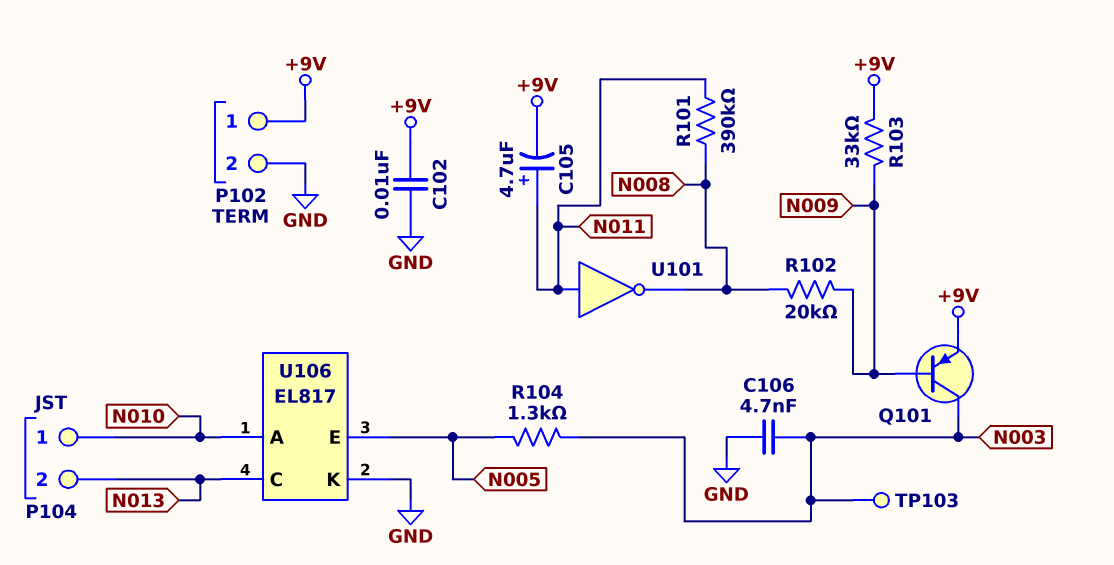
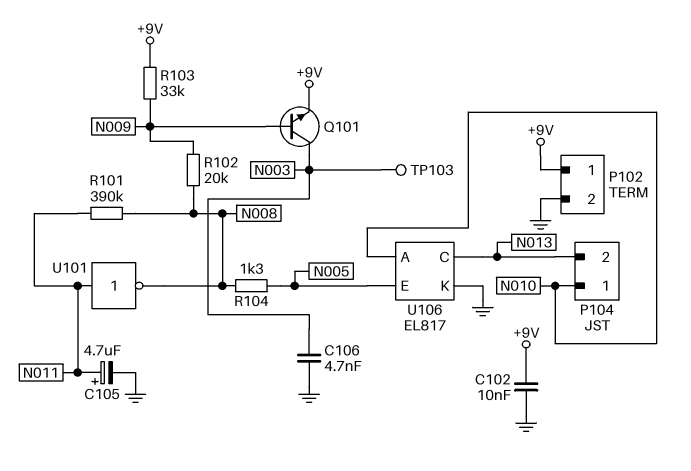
C105: 4.7uF (plus N011, minus +9V) -> 4.7uF (plus N011, minus GND)
Q101: PNP (B N009, C N003, E +9V) -> NPN (B N009, C N003, E +9V)
R104: 1.3k (N003, N005) -> 1.3k (N005, N008)

